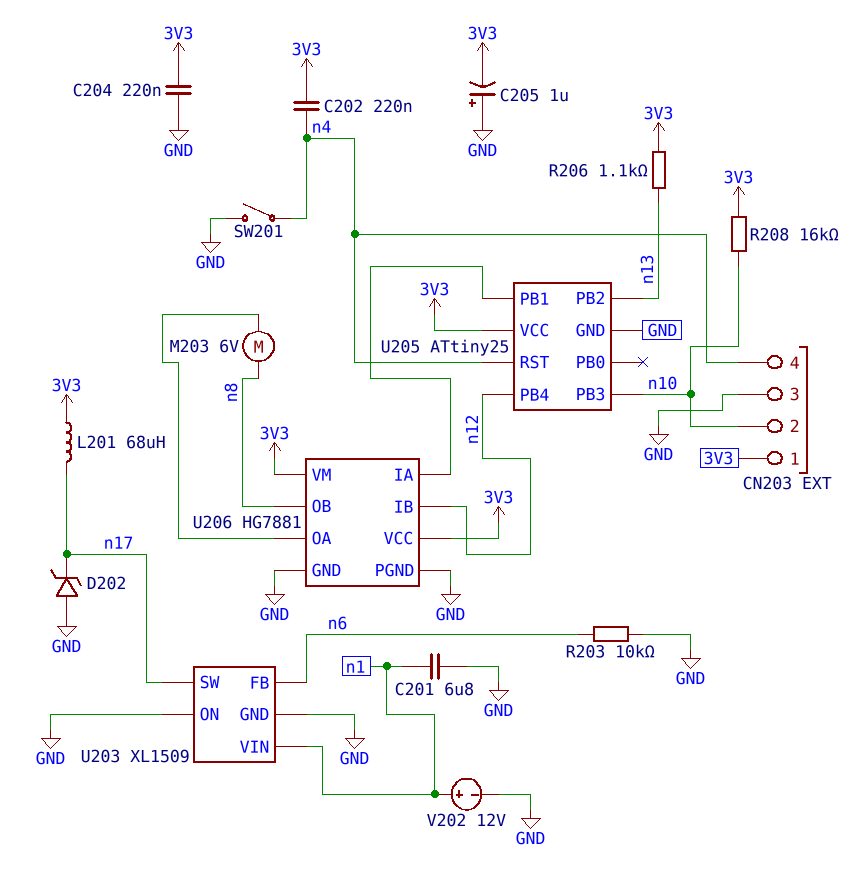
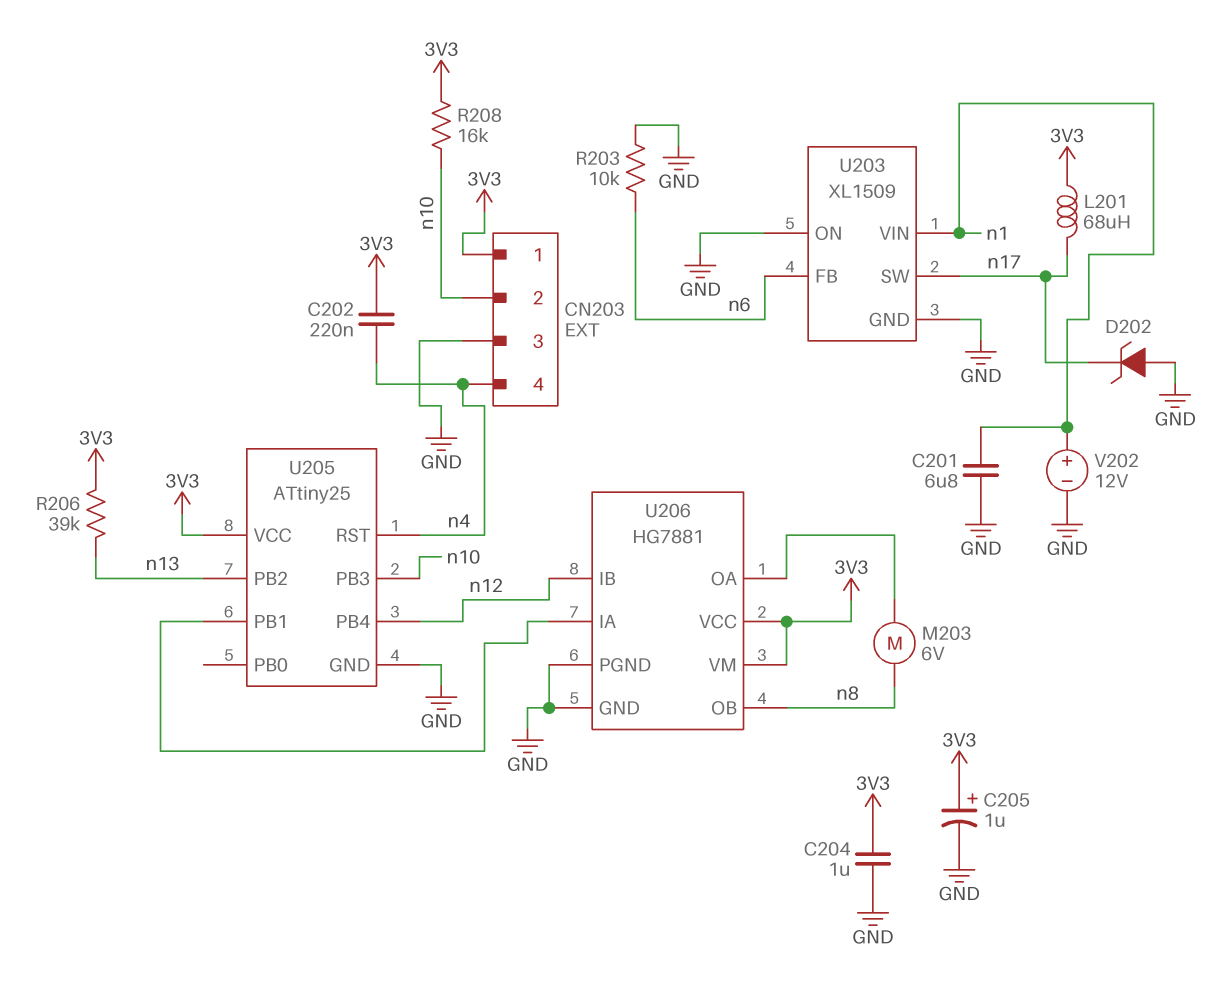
C204: 220nF (3V3, GND) -> 1uF (3V3, GND)
C205: 1uF (plus GND, minus 3V3) -> 1uF (plus 3V3, minus GND)
R206: 1.1k (3V3, n13) -> 39k (3V3, n13)
SW201: switch (GND, n4) -> none

